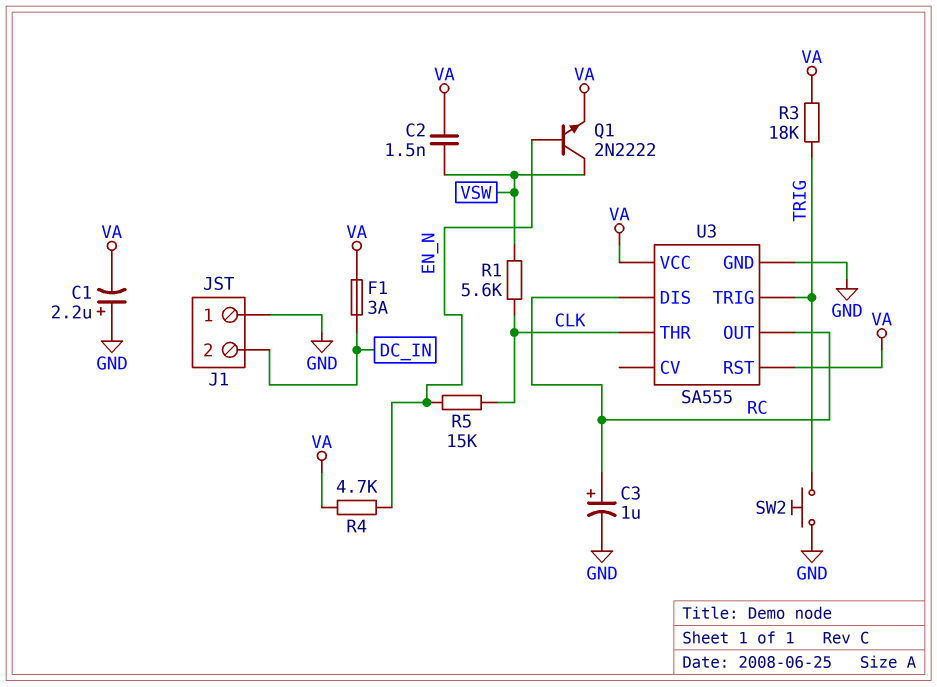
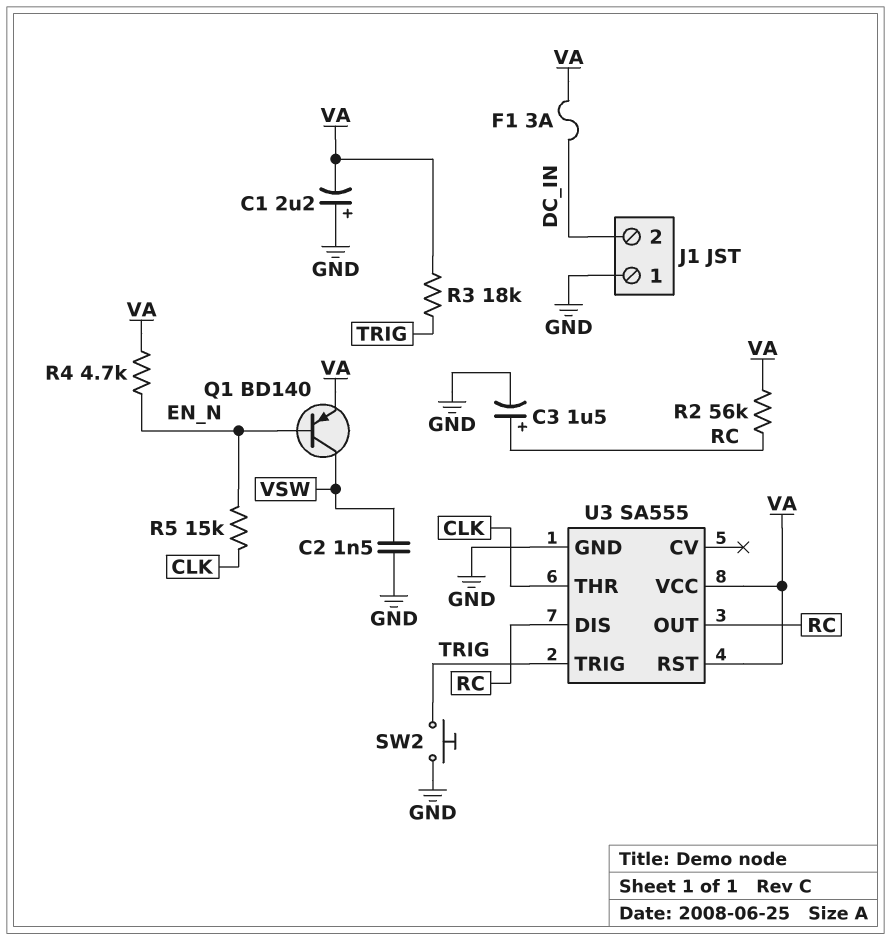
C2: 1.5nF (VA, VSW) -> 1.5nF (GND, VSW)
C3: 1uF (plus RC, minus GND) -> 1.5uF (plus RC, minus GND)
Q1: NPN 2N2222 (B EN_N, C VSW, E VA) -> PNP BD140 (B EN_N, C VSW, E VA)
R1: 5.6k (CLK, VSW) -> none
R2: none -> 56k (RC, VA)

